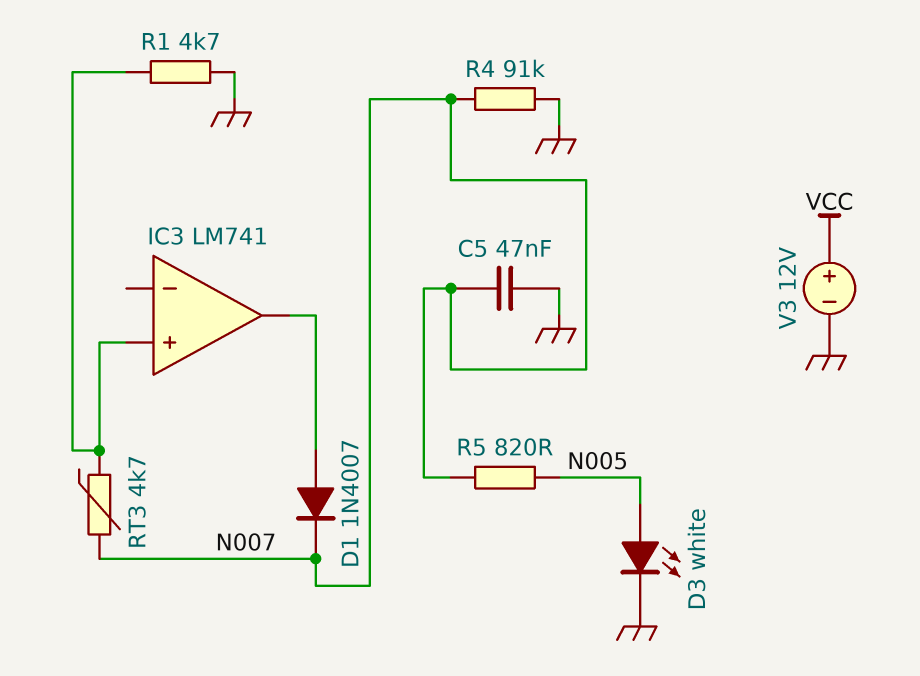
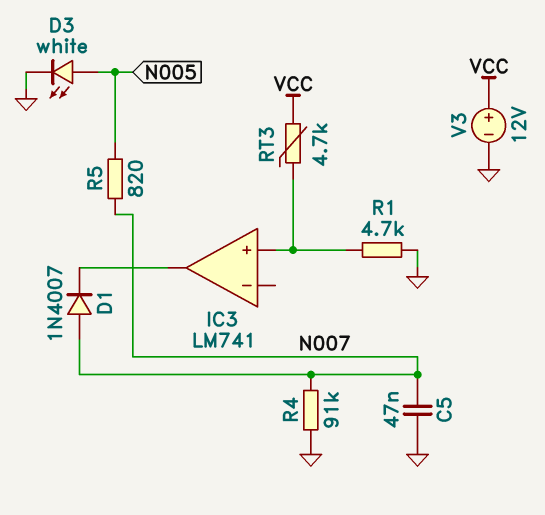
D1: diode 1N4007 (A IC3/out, K N007) -> diode 1N4007 (A N007, K IC3/out)
RT3: 4.7k (IC3/in+, N007) -> 4.7k (IC3/in+, VCC)

